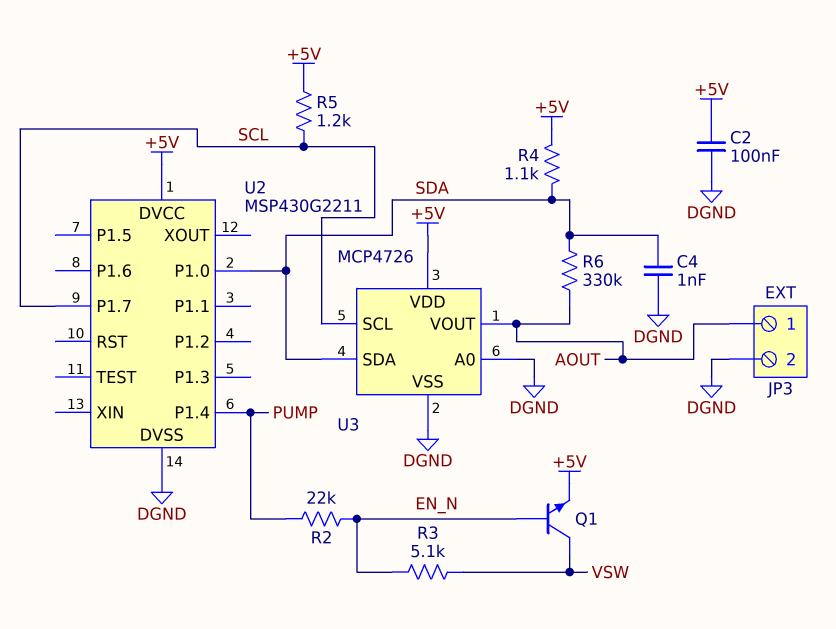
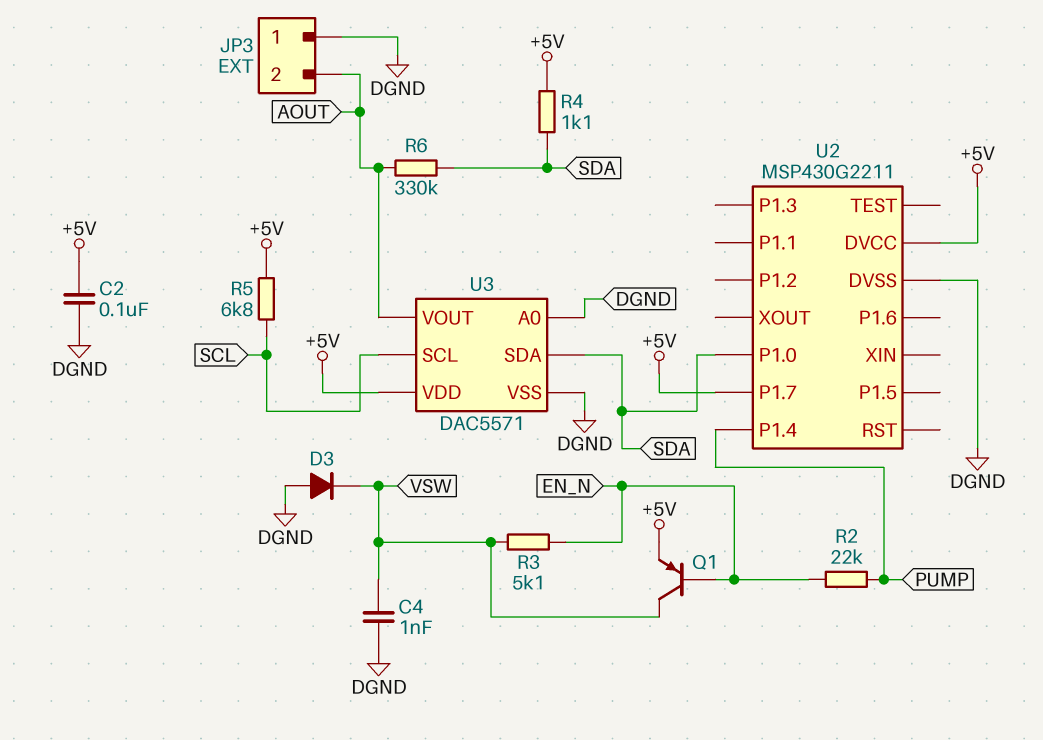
C4: 1nF (DGND, SDA) -> 1nF (DGND, VSW)
D3: none -> diode (A DGND, K VSW)
JP3 pin 1: AOUT -> DGND
JP3 pin 2: DGND -> AOUT
Q1: NPN (B EN_N, C VSW, E +5V) -> PNP (B EN_N, C VSW, E +5V)
R5: 1.2k (+5V, SCL) -> 6.8k (+5V, SCL)
U2 pin P1.7: SCL -> +5V
U3: MCP4726 -> DAC5571

